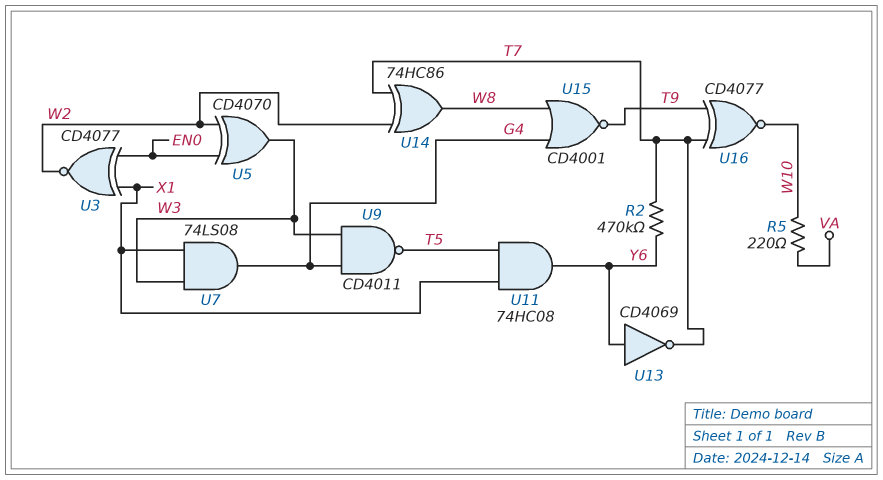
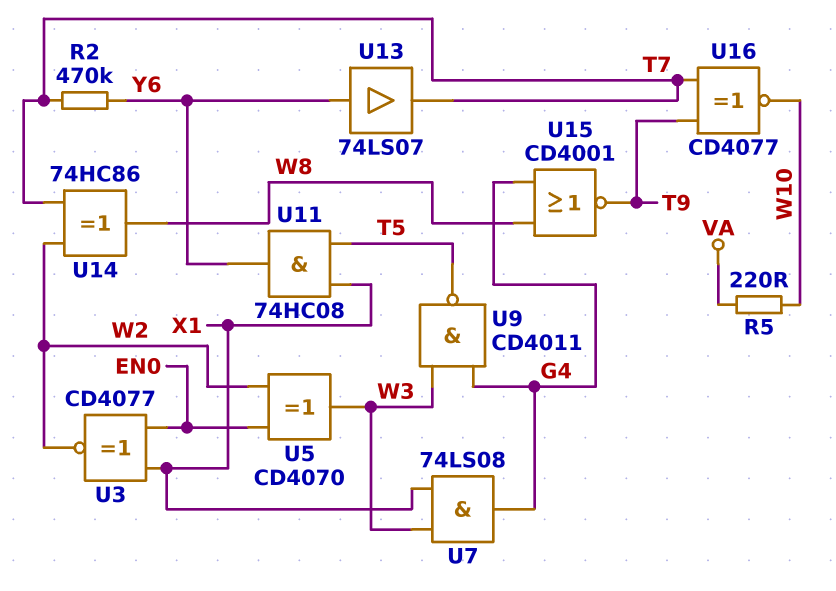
U13: NOT CD4069 (in Y6, out T7) -> buffer 74LS07 (in Y6, out T7)

